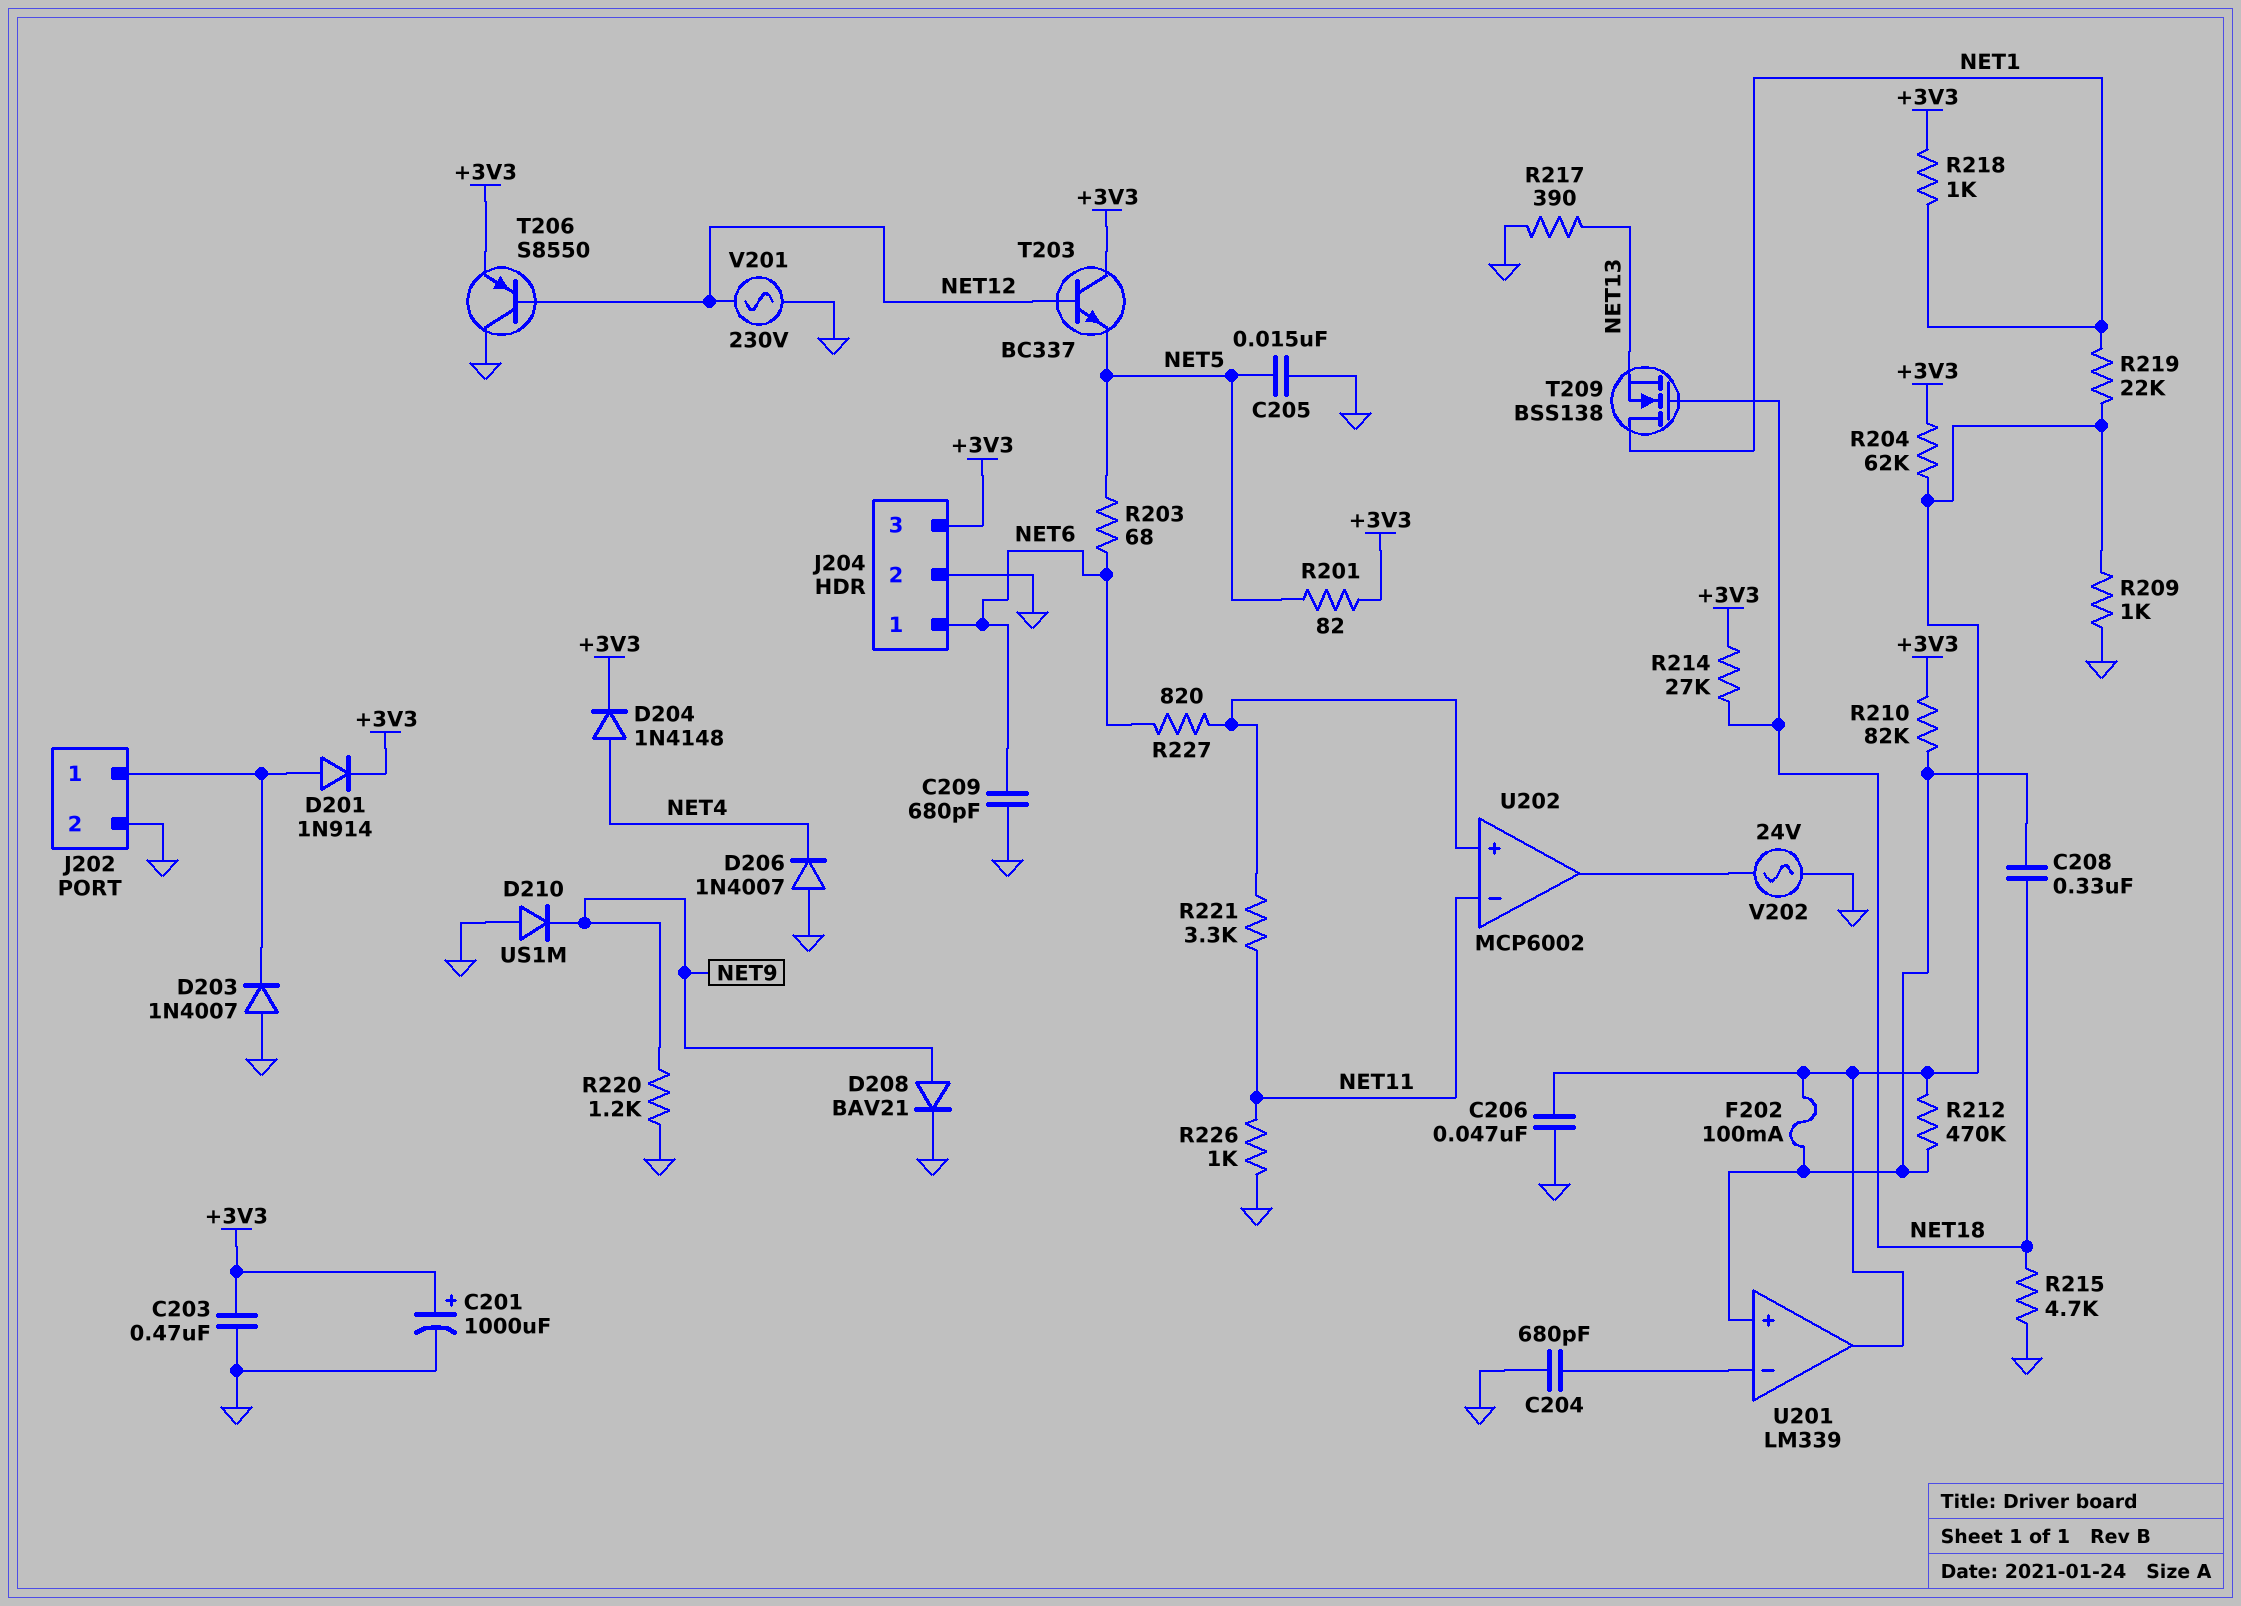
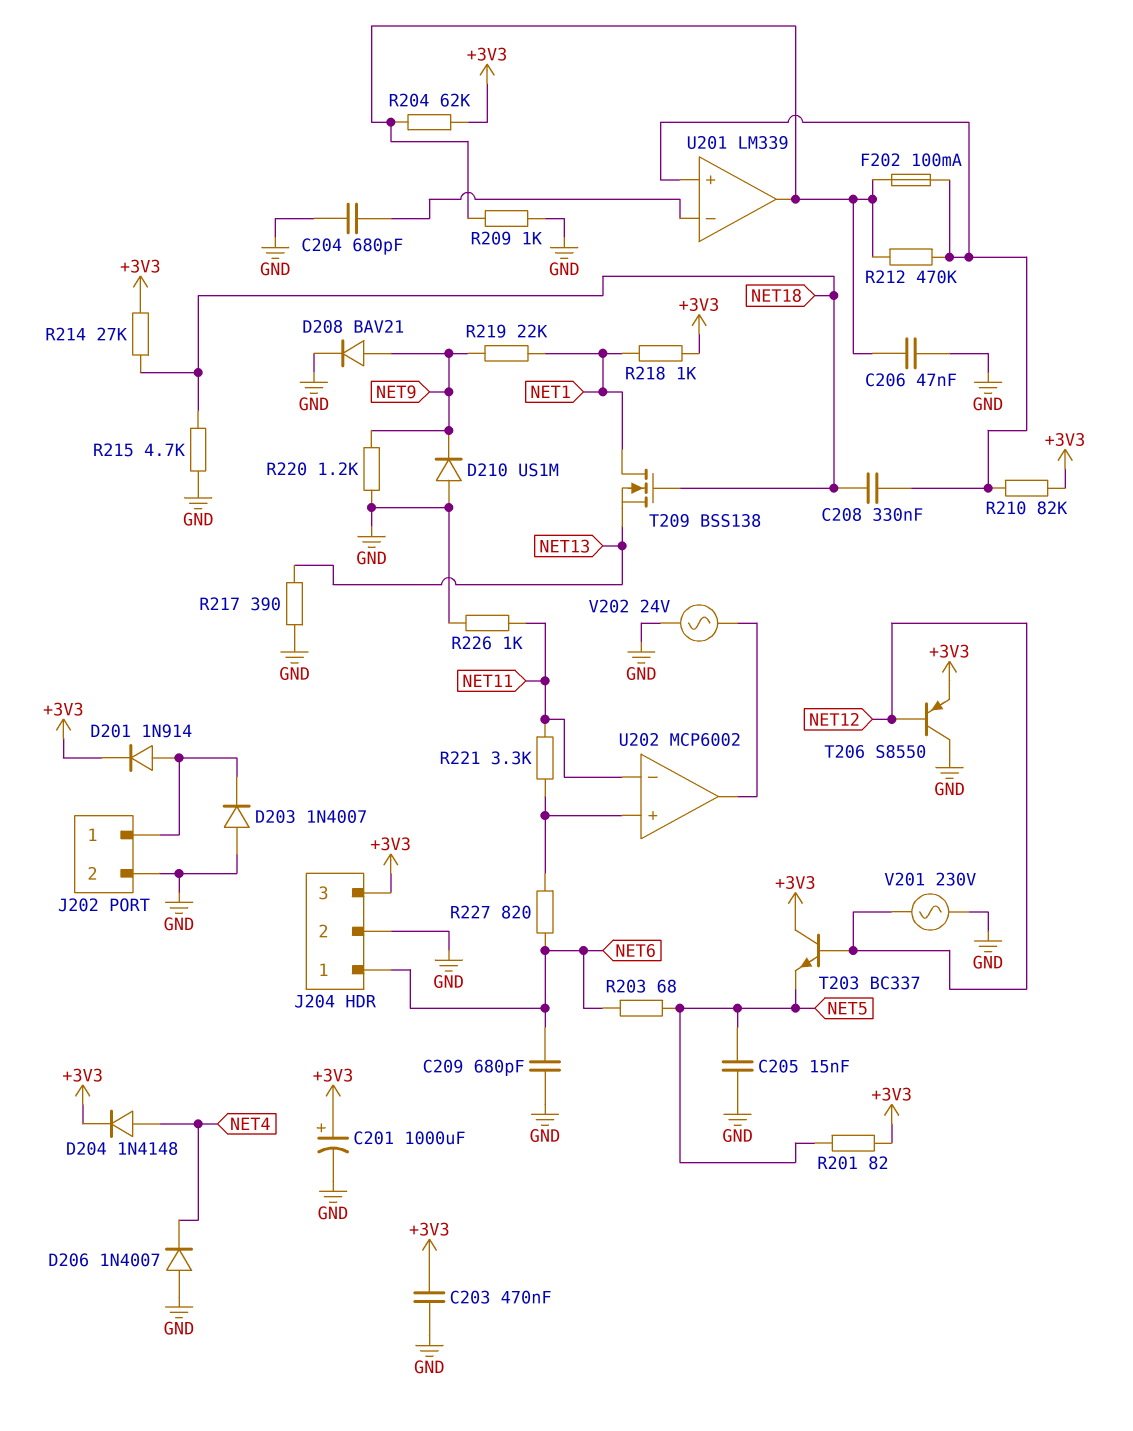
R219: 22k (NET1, U201/out) -> 22k (NET1, NET9)

